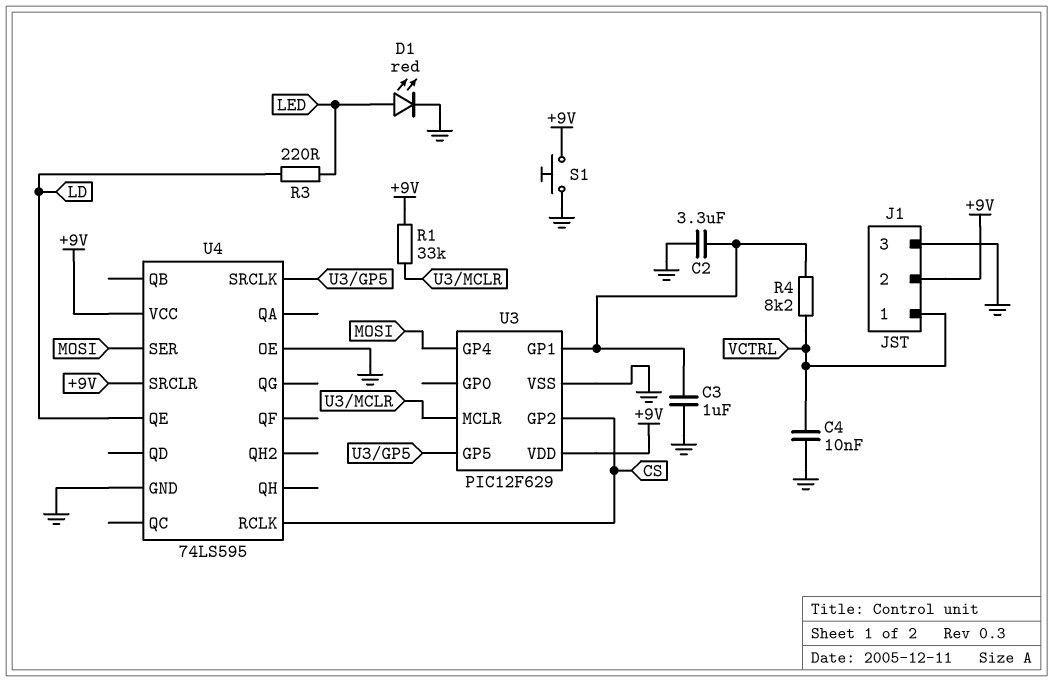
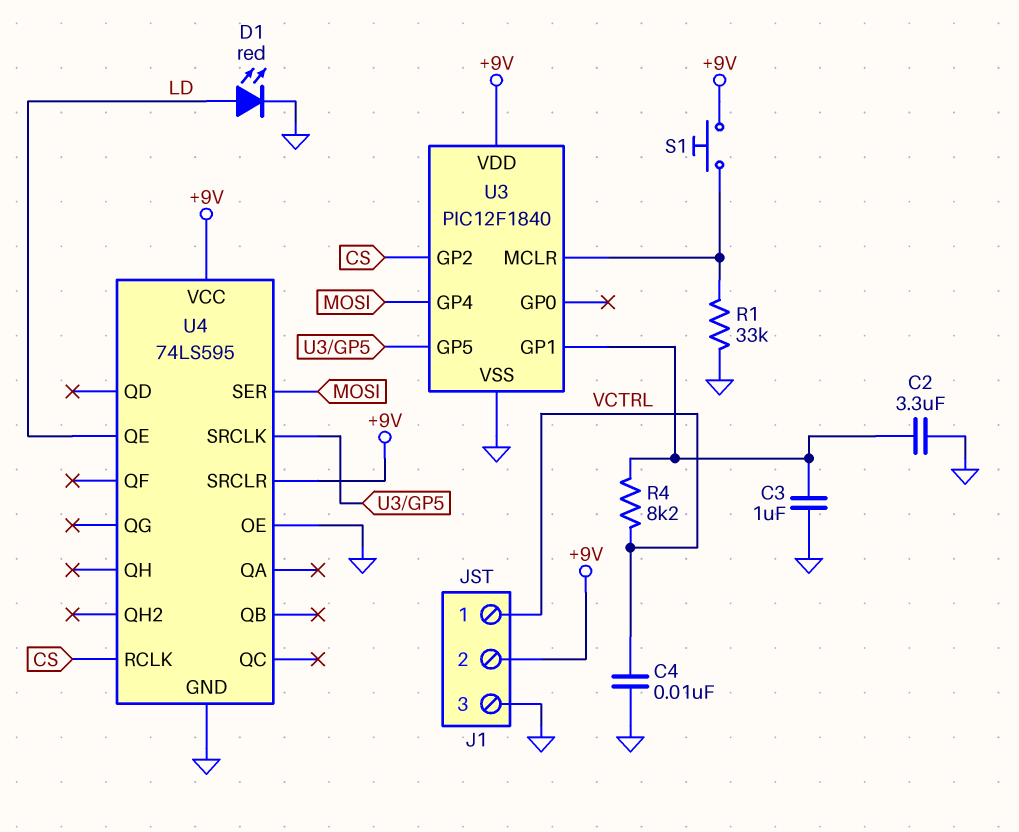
D1: LED red (A LED, K GND) -> LED red (A LD, K GND)
R1: 33k (+9V, U3/MCLR) -> 33k (GND, U3/MCLR)
R3: 220 (LD, LED) -> none
S1: button (+9V, GND) -> button (+9V, U3/MCLR)
U3: PIC12F629 -> PIC12F1840

